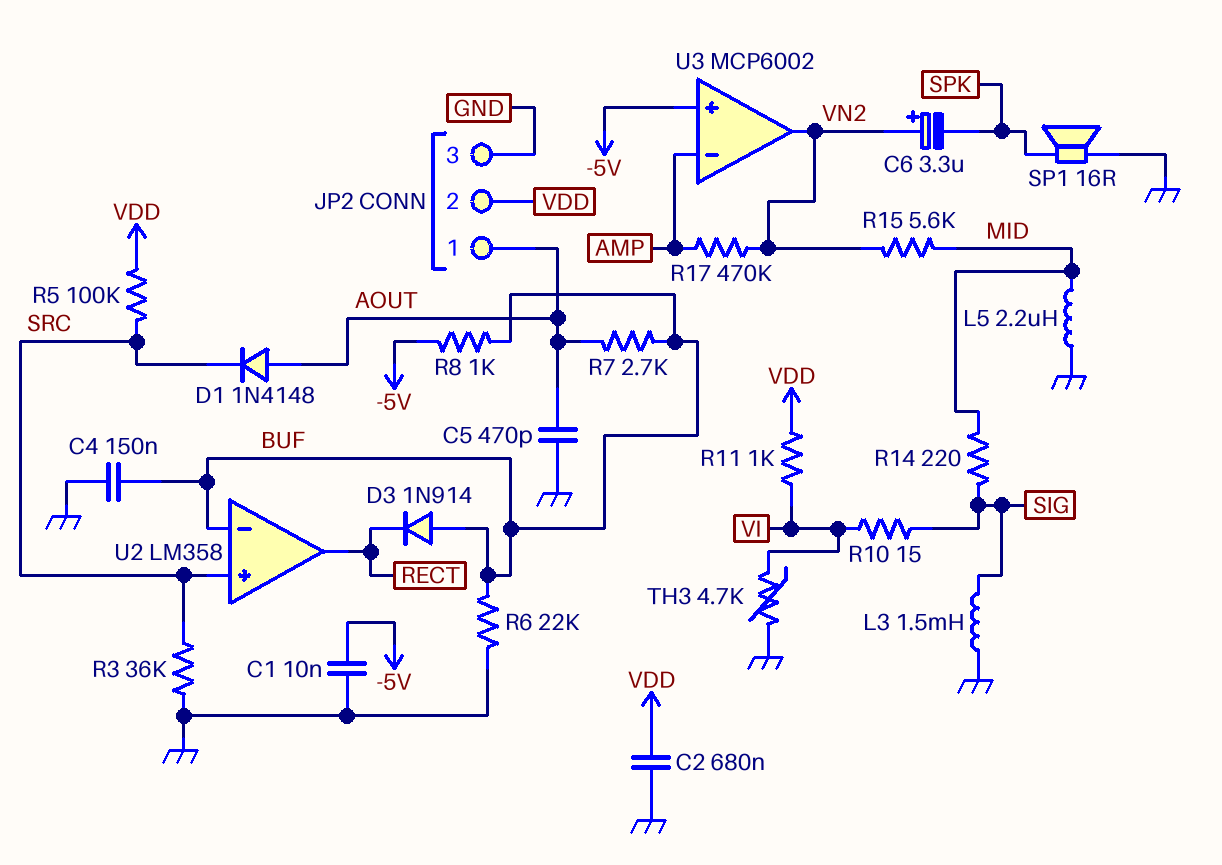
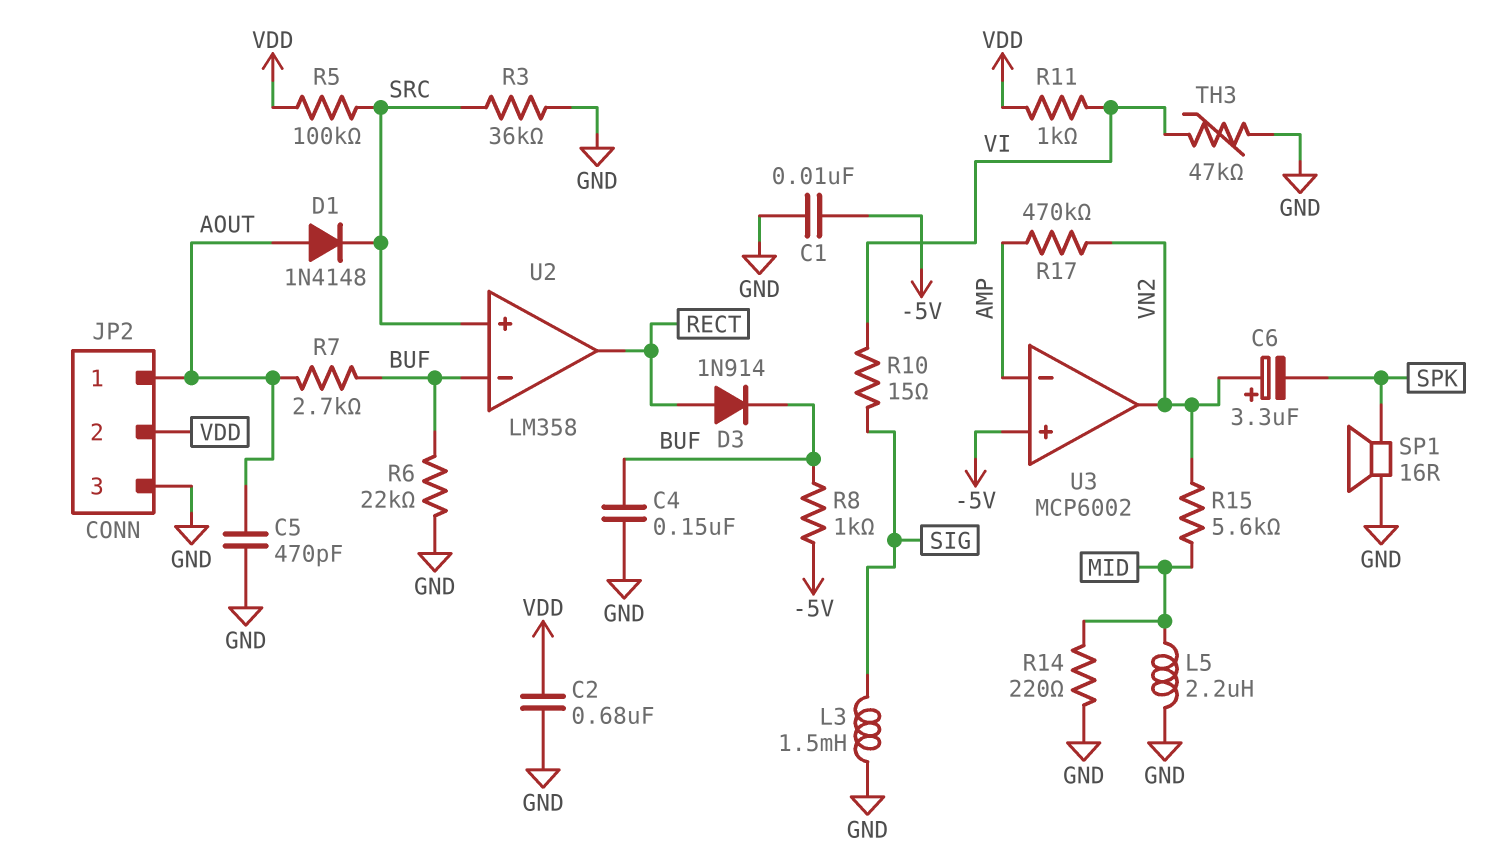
D3: diode 1N914 (A BUF, K RECT) -> diode 1N914 (A RECT, K BUF)
R14: 220 (MID, SIG) -> 220 (GND, MID)
TH3: 4.7k (GND, VI) -> 47k (GND, VI)

